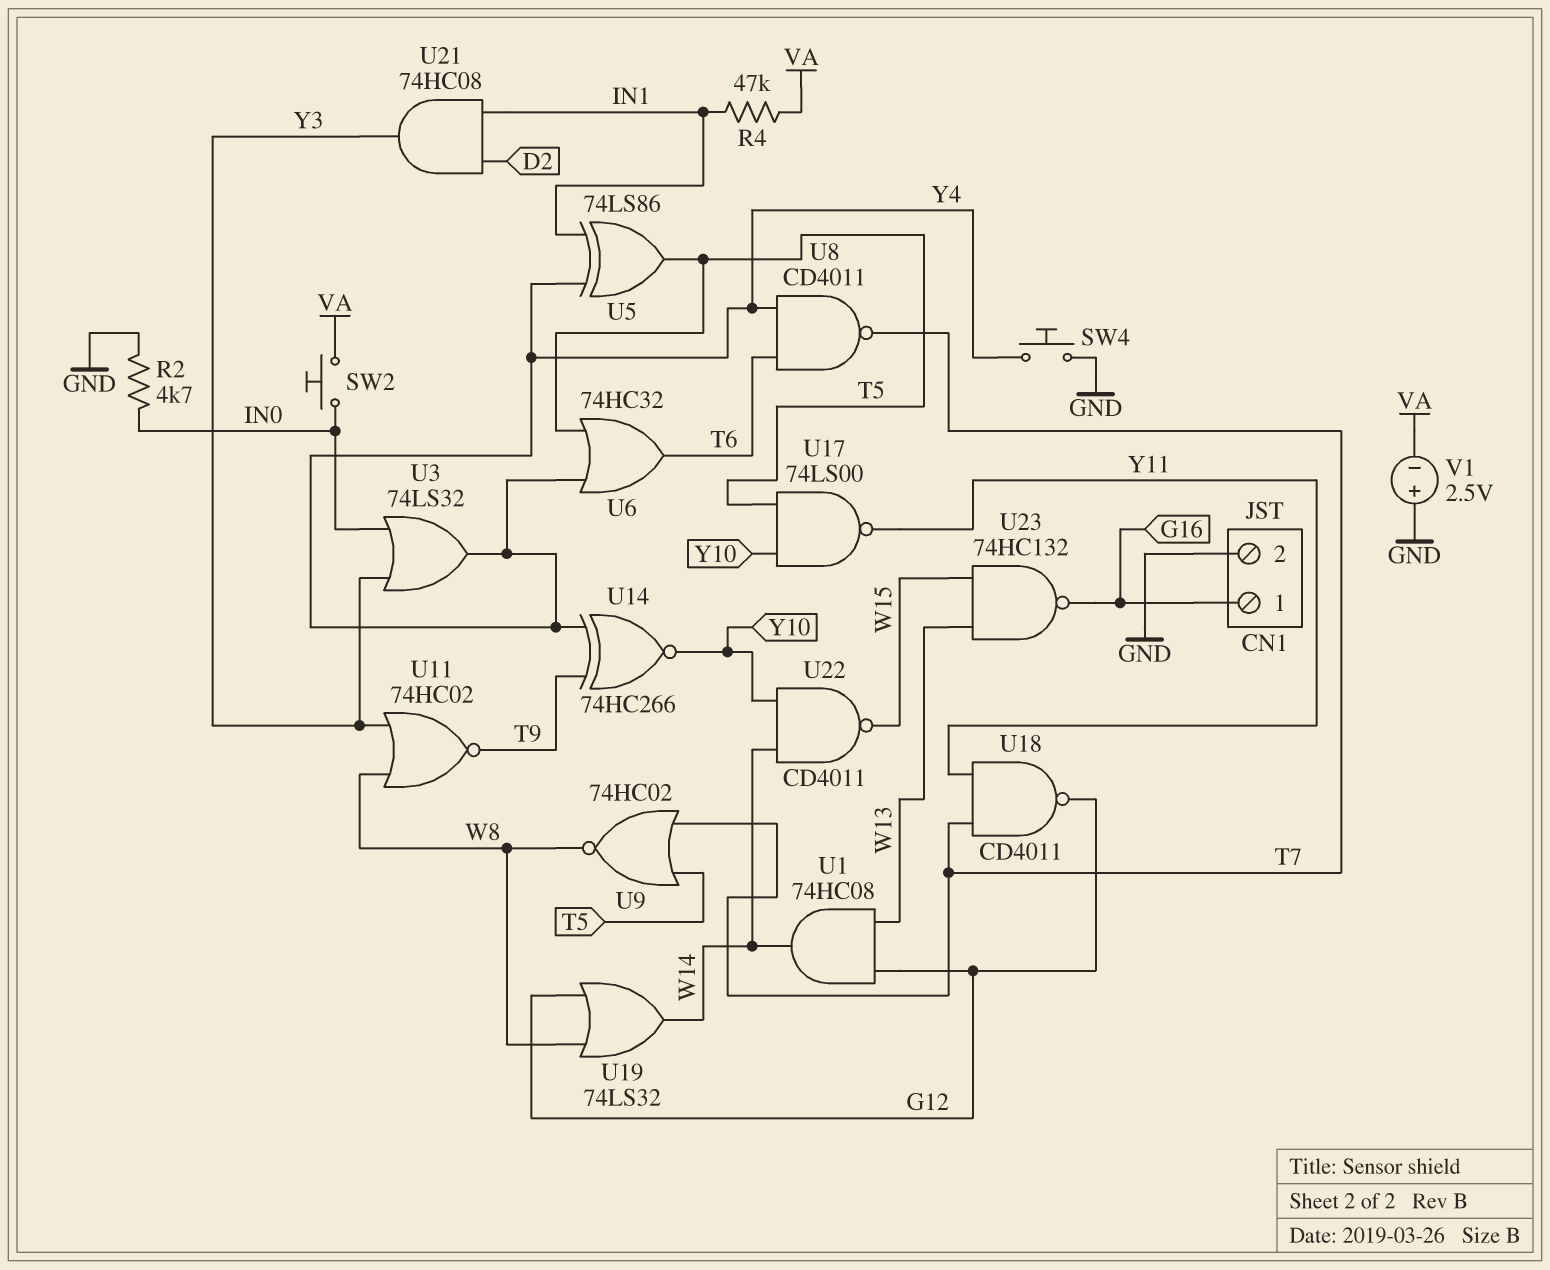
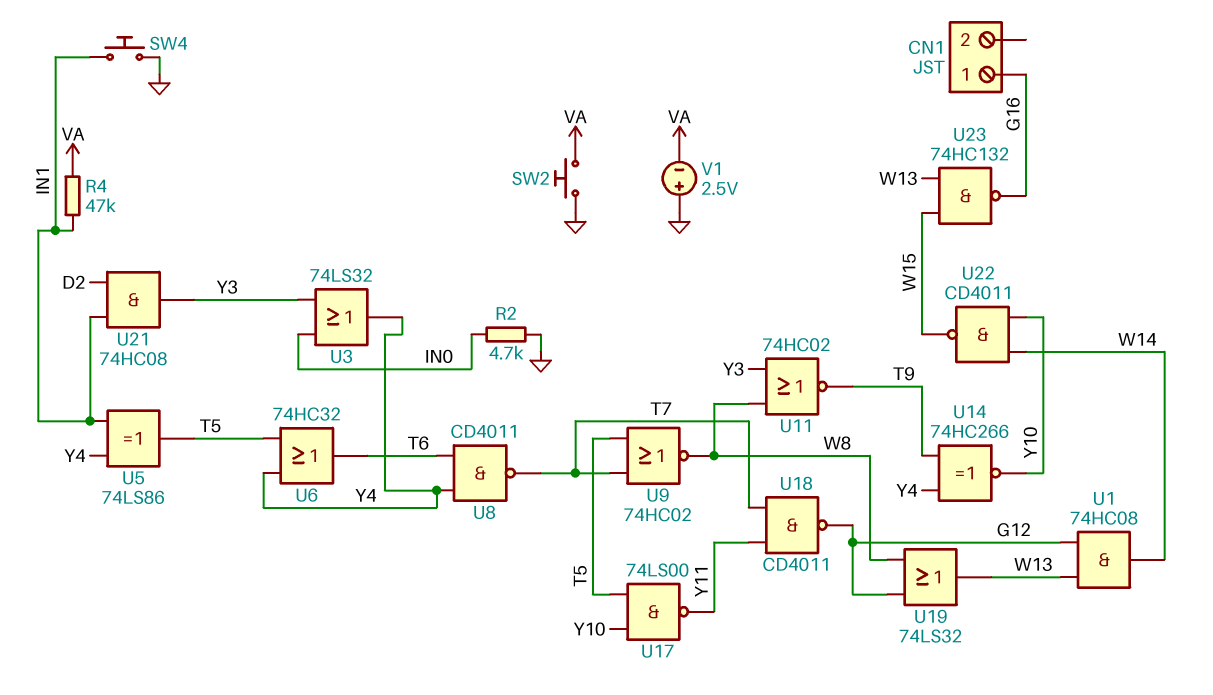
CN1 pin 2: GND -> none
SW2: button (IN0, VA) -> button (GND, VA)
SW4: button (GND, Y4) -> button (GND, IN1)
U19: OR 74LS32 (in G12, in W8, out W14) -> OR 74LS32 (in G12, in W8, out W13)

